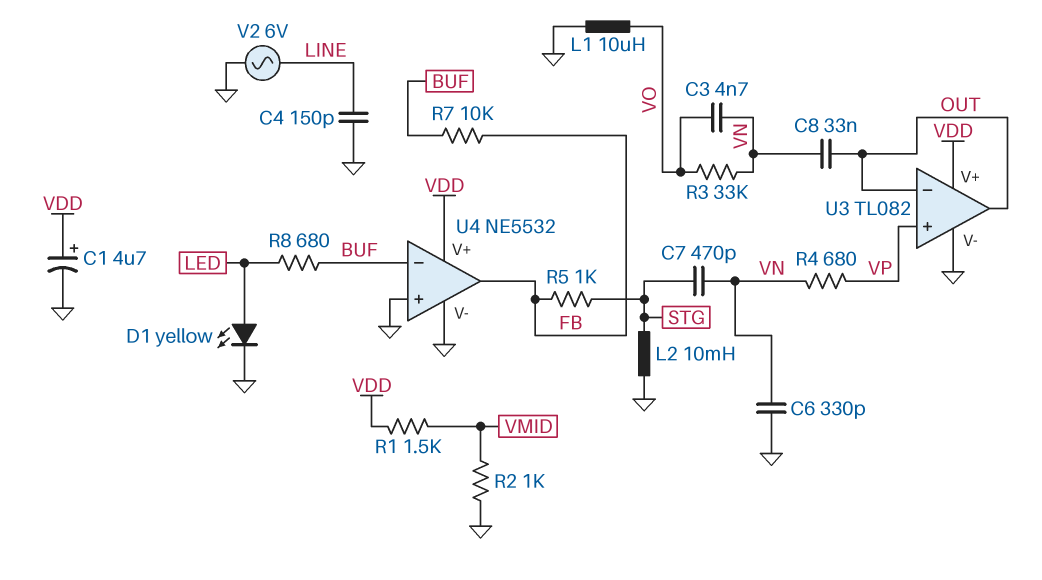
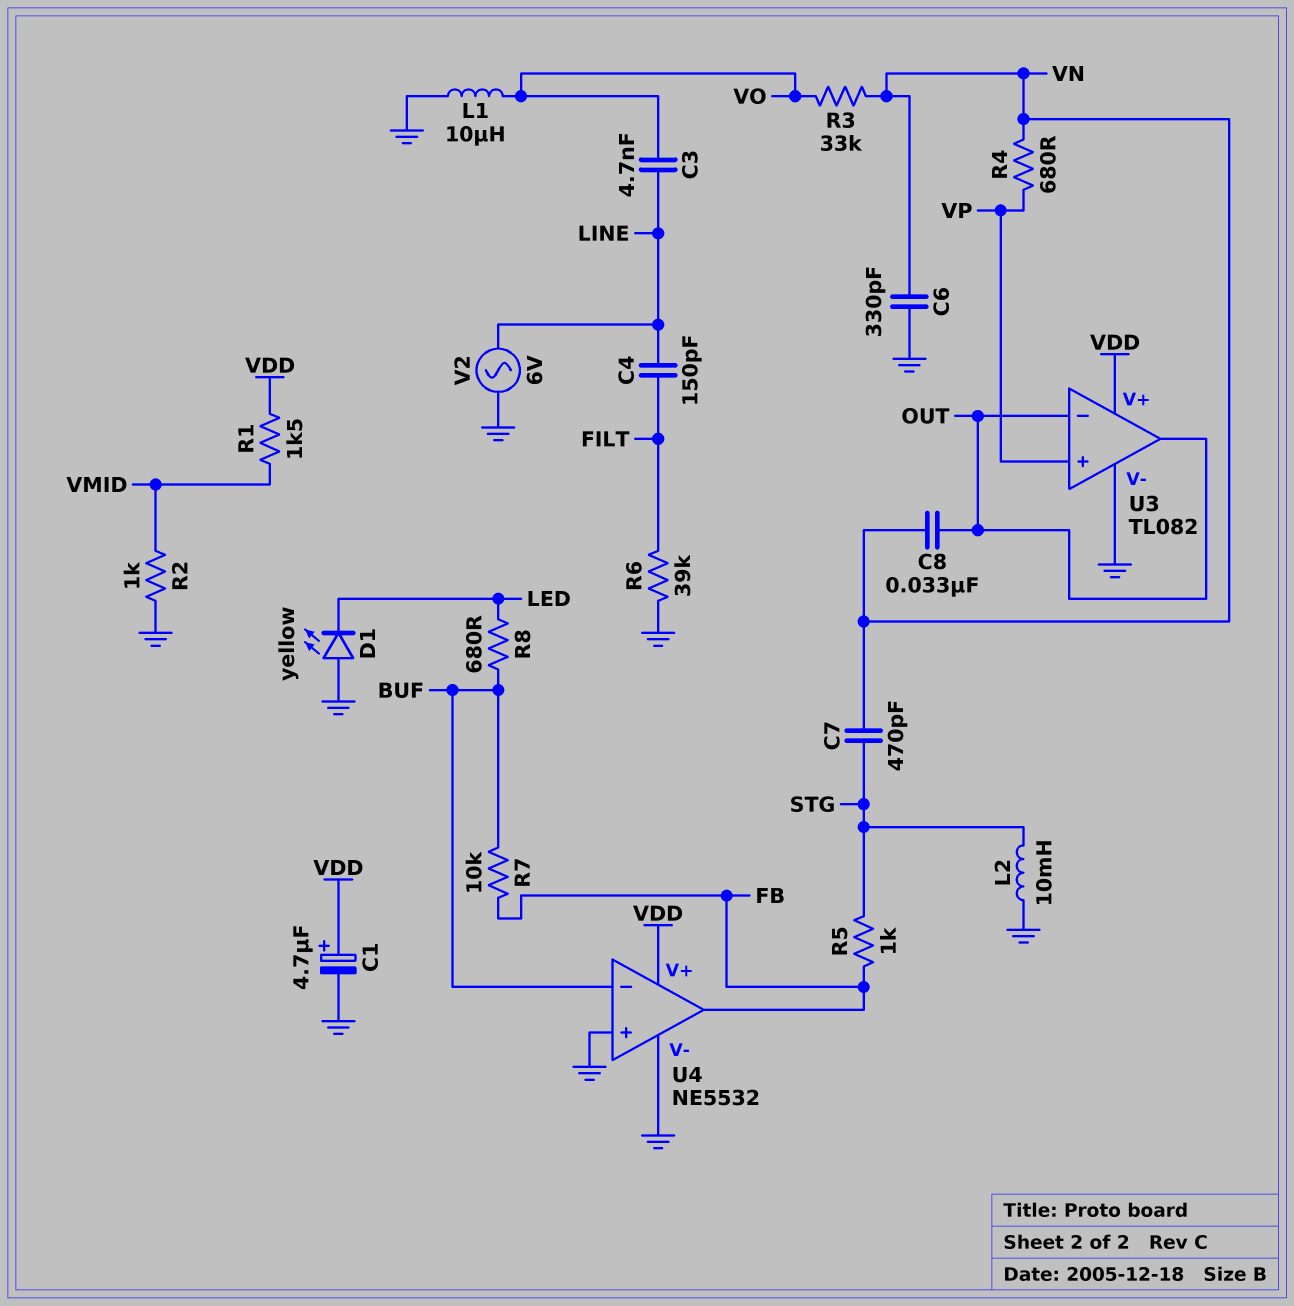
C3: 4.7nF (VN, VO) -> 4.7nF (LINE, VO)
C4: 150pF (GND, LINE) -> 150pF (FILT, LINE)
D1: LED yellow (A LED, K GND) -> LED yellow (A GND, K LED)
R6: none -> 39k (FILT, GND)

